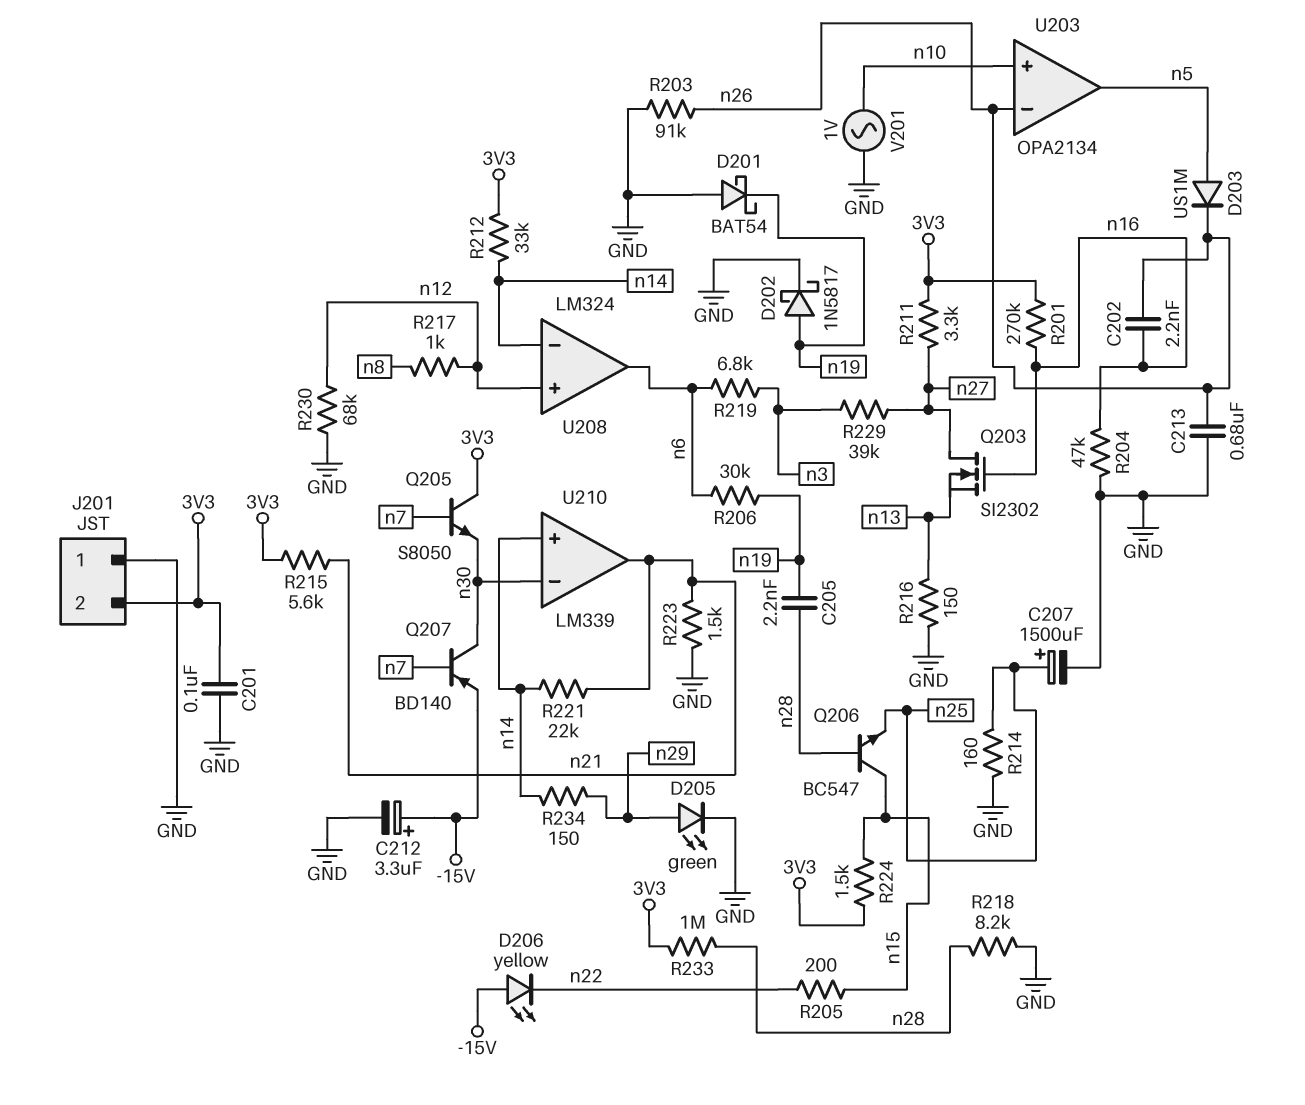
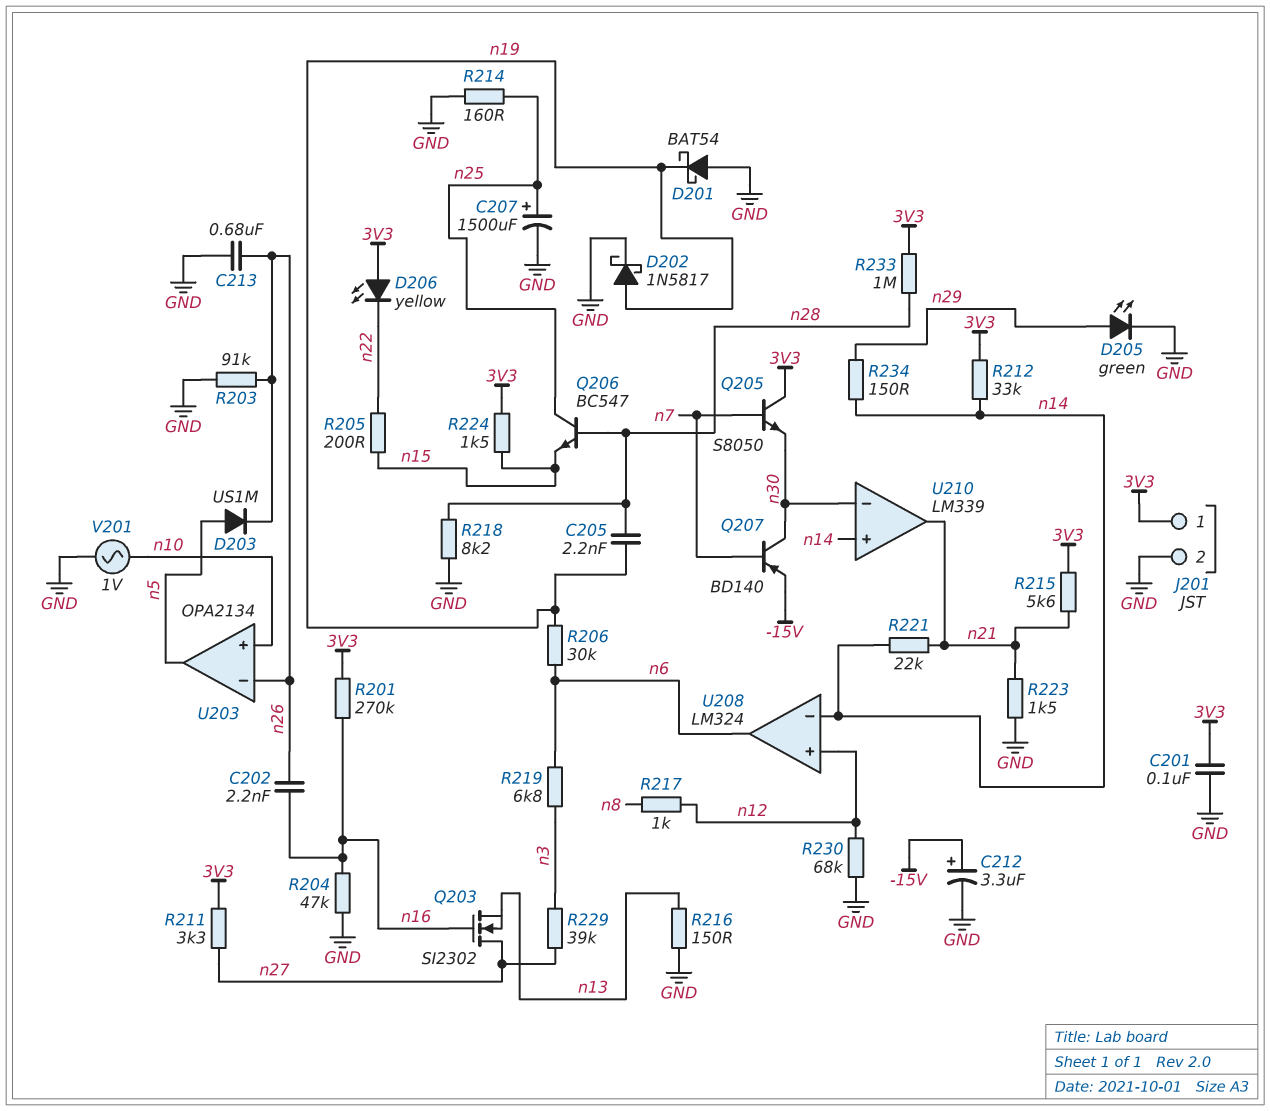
D206: LED yellow (A -15V, K n22) -> LED yellow (A 3V3, K n22)
J201 pin 1: GND -> 3V3
J201 pin 2: 3V3 -> GND
Q206: NPN BC547 (B n28, C n15, E n25) -> NPN BC547 (B n28, C n25, E n15)

